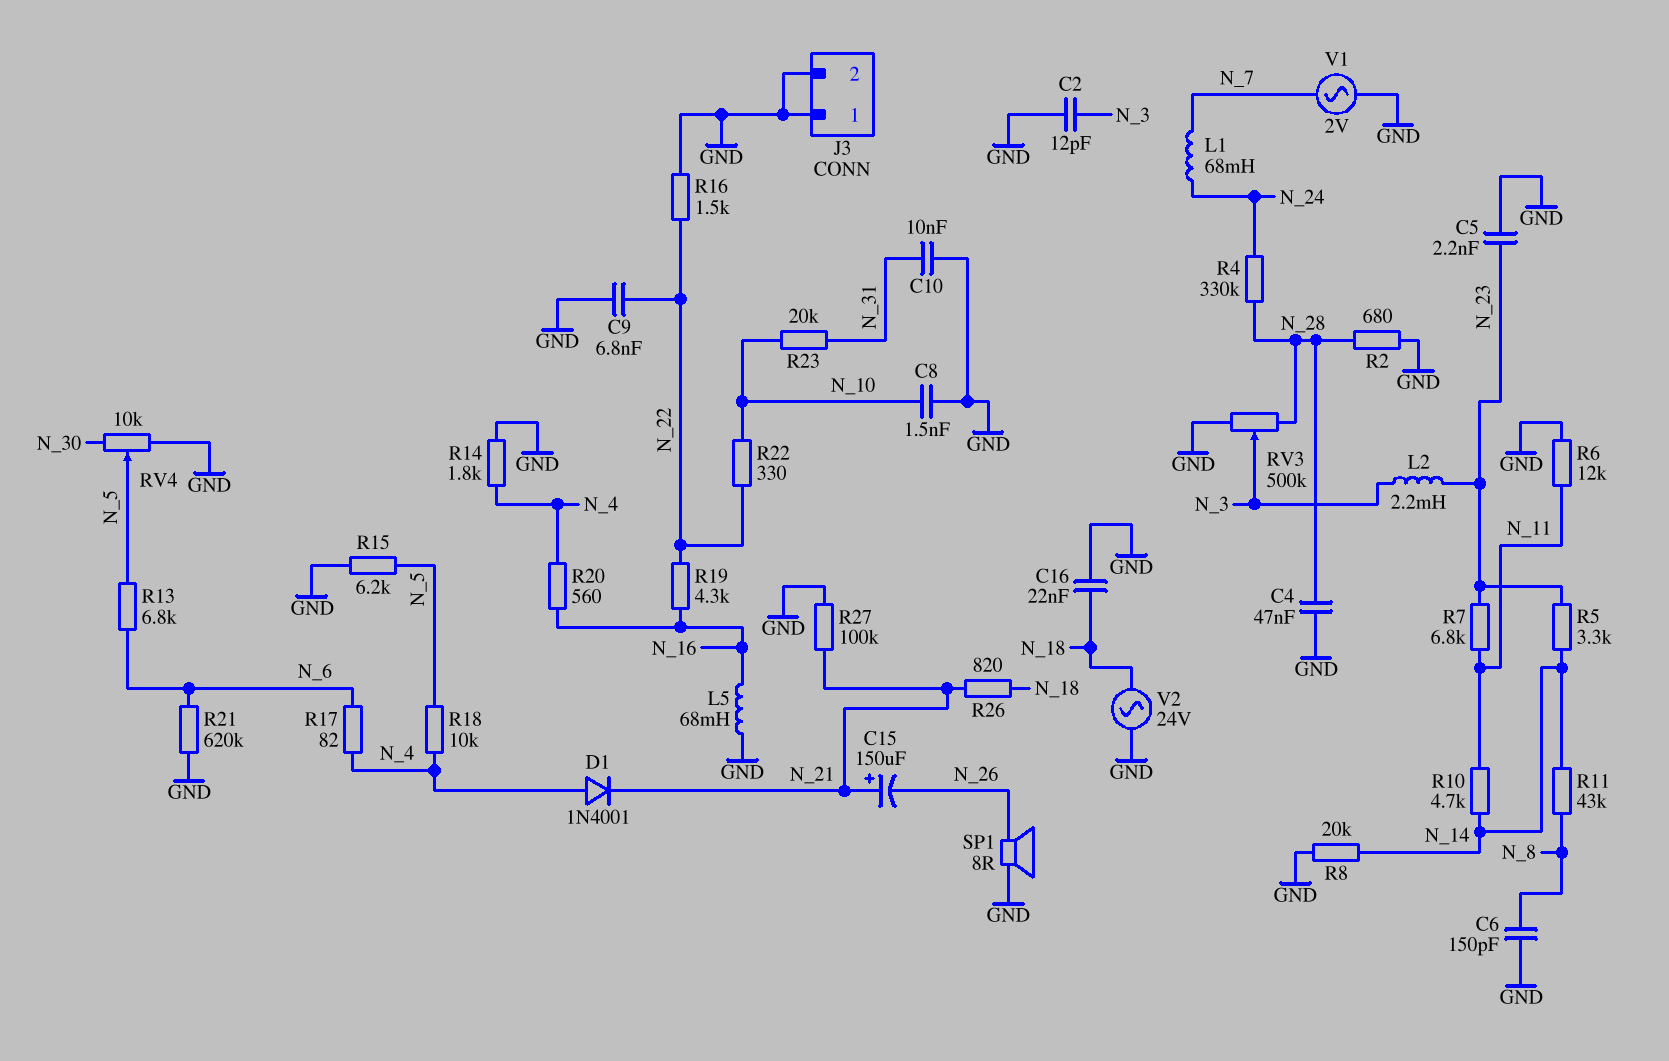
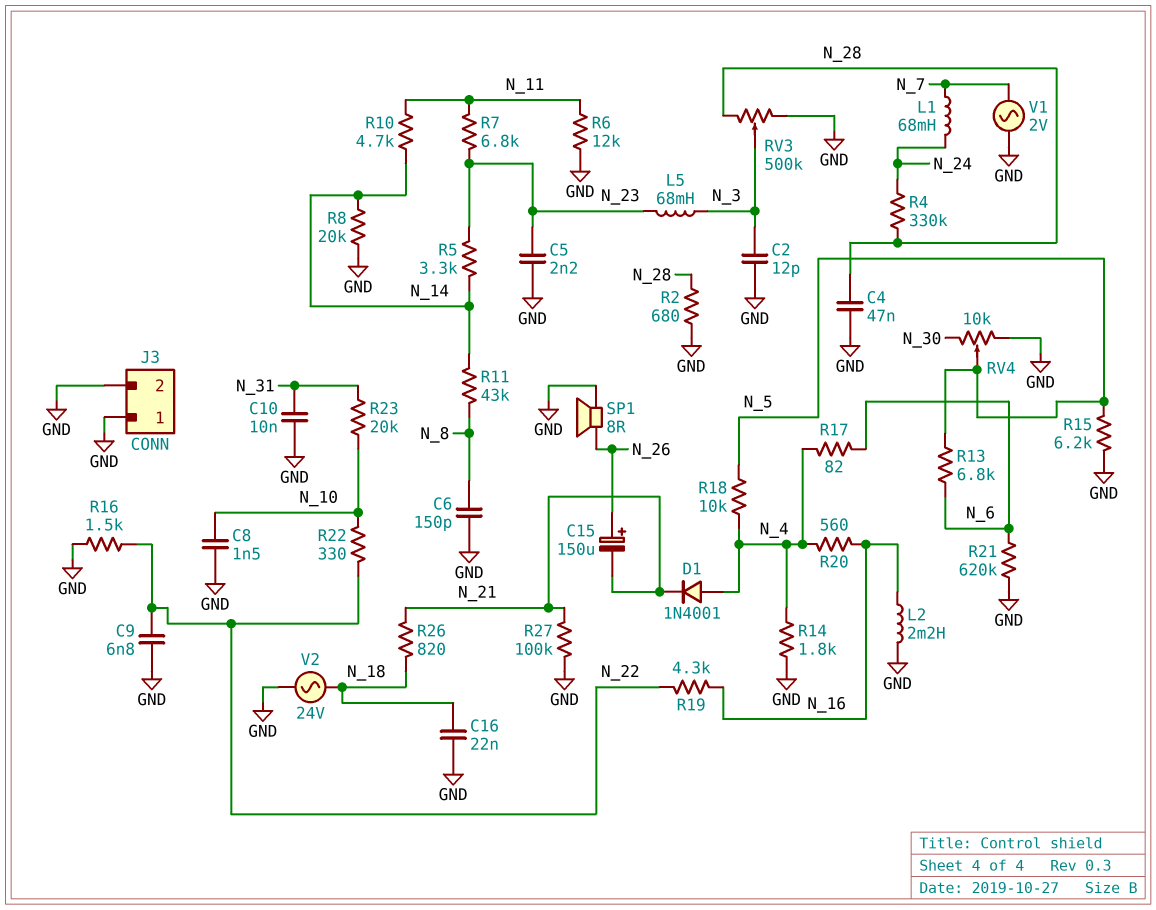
C15: 150uF (plus N_21, minus N_26) -> 150uF (plus N_26, minus N_21)
L2: 2.2mH (N_3, N_23) -> 2.2mH (GND, N_16)
L5: 68mH (GND, N_16) -> 68mH (N_3, N_23)

